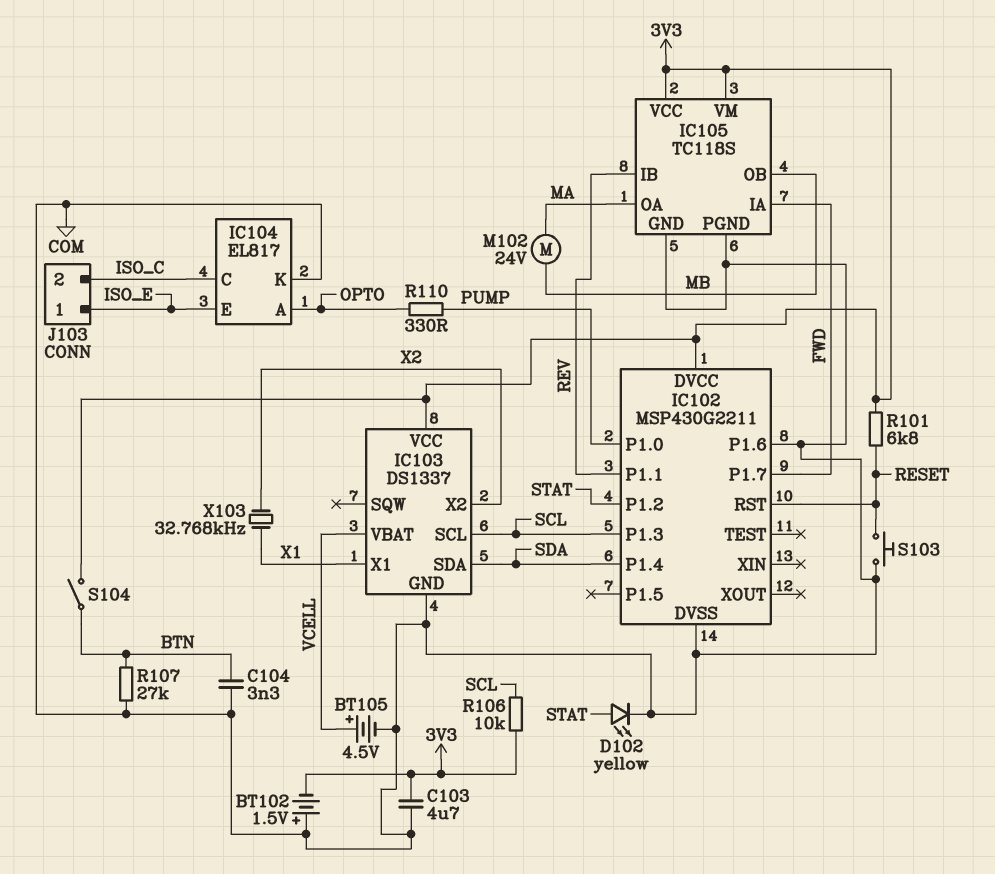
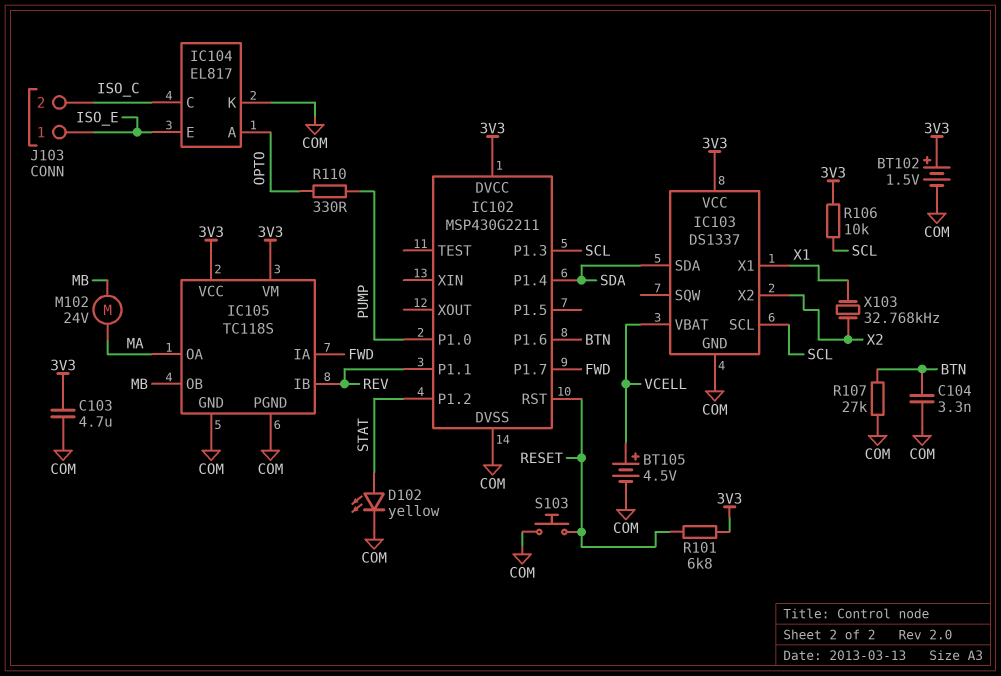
BT102: 1.5V (plus COM, minus 3V3) -> 1.5V (plus 3V3, minus COM)
IC102 pin P1.6: COM -> BTN
S104: switch (3V3, BTN) -> none

